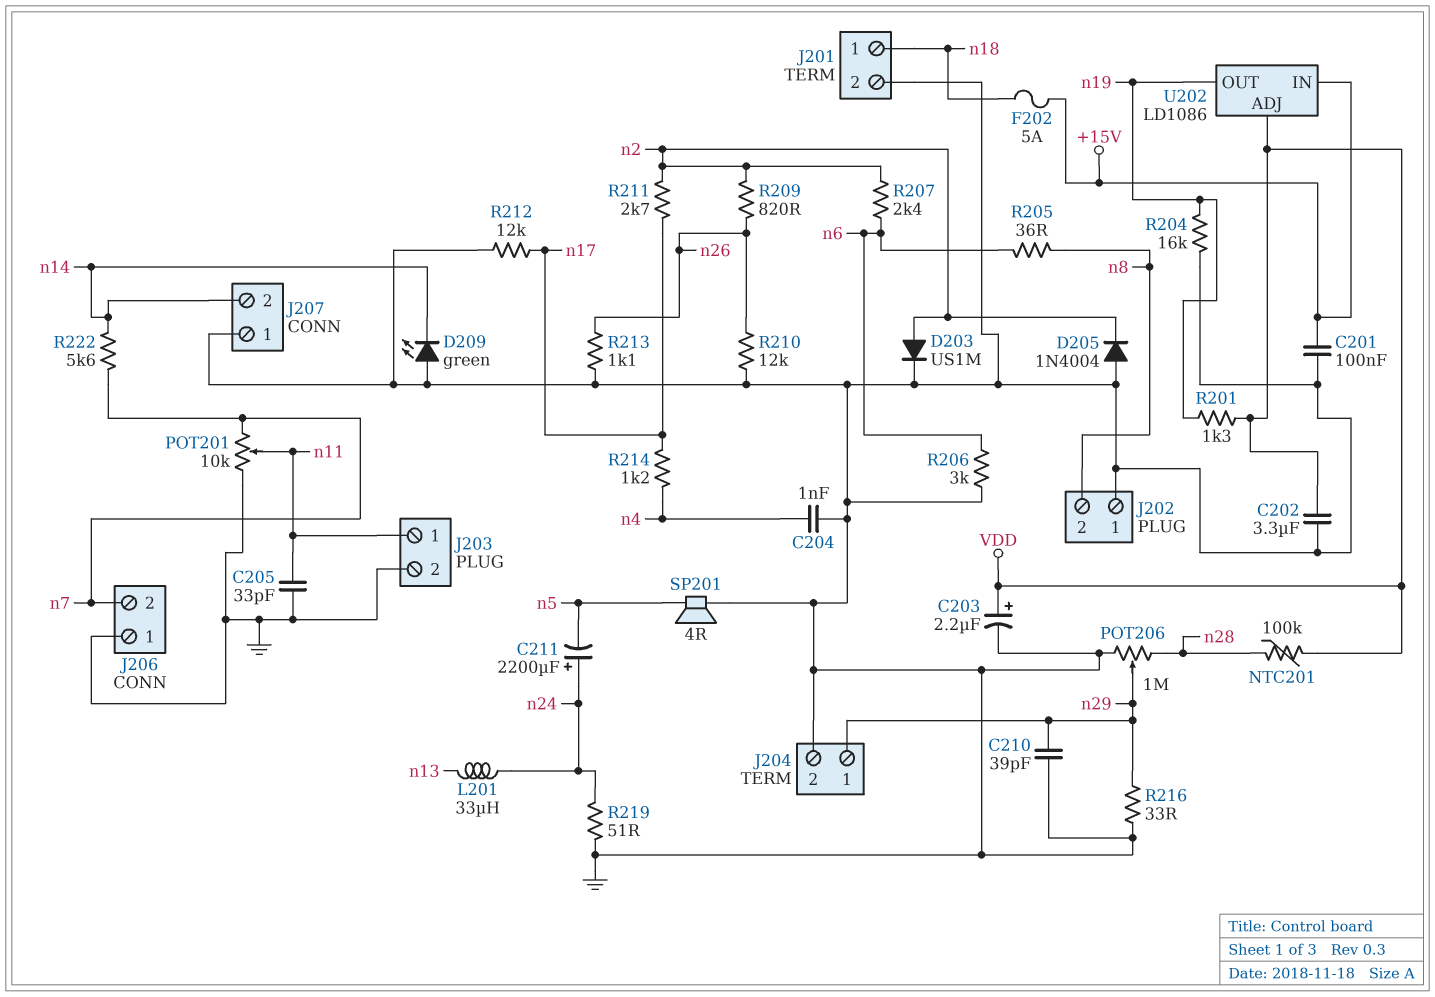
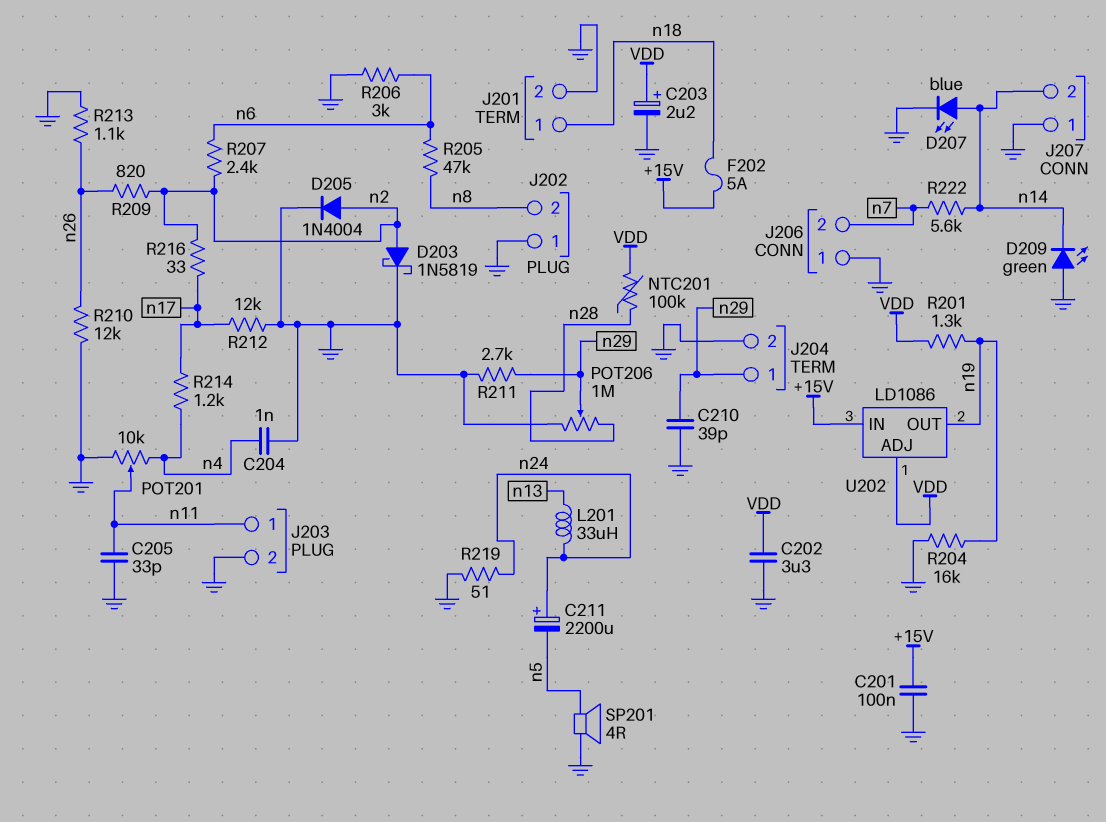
D203: diode US1M (A n2, K GND) -> schottky 1N5819 (A n2, K GND)
D205: diode 1N4004 (A GND, K n2) -> diode 1N4004 (A n2, K GND)
D207: none -> LED blue (A n14, K GND)
POT201: 10k (GND, n7, wiper n11) -> 10k (GND, n4, wiper n11)
R205: 36 (n6, n8) -> 47k (n6, n8)
R211: 2.7k (n2, n17) -> 2.7k (GND, n29)
R216: 33 (GND, n29) -> 33 (n2, n17)

